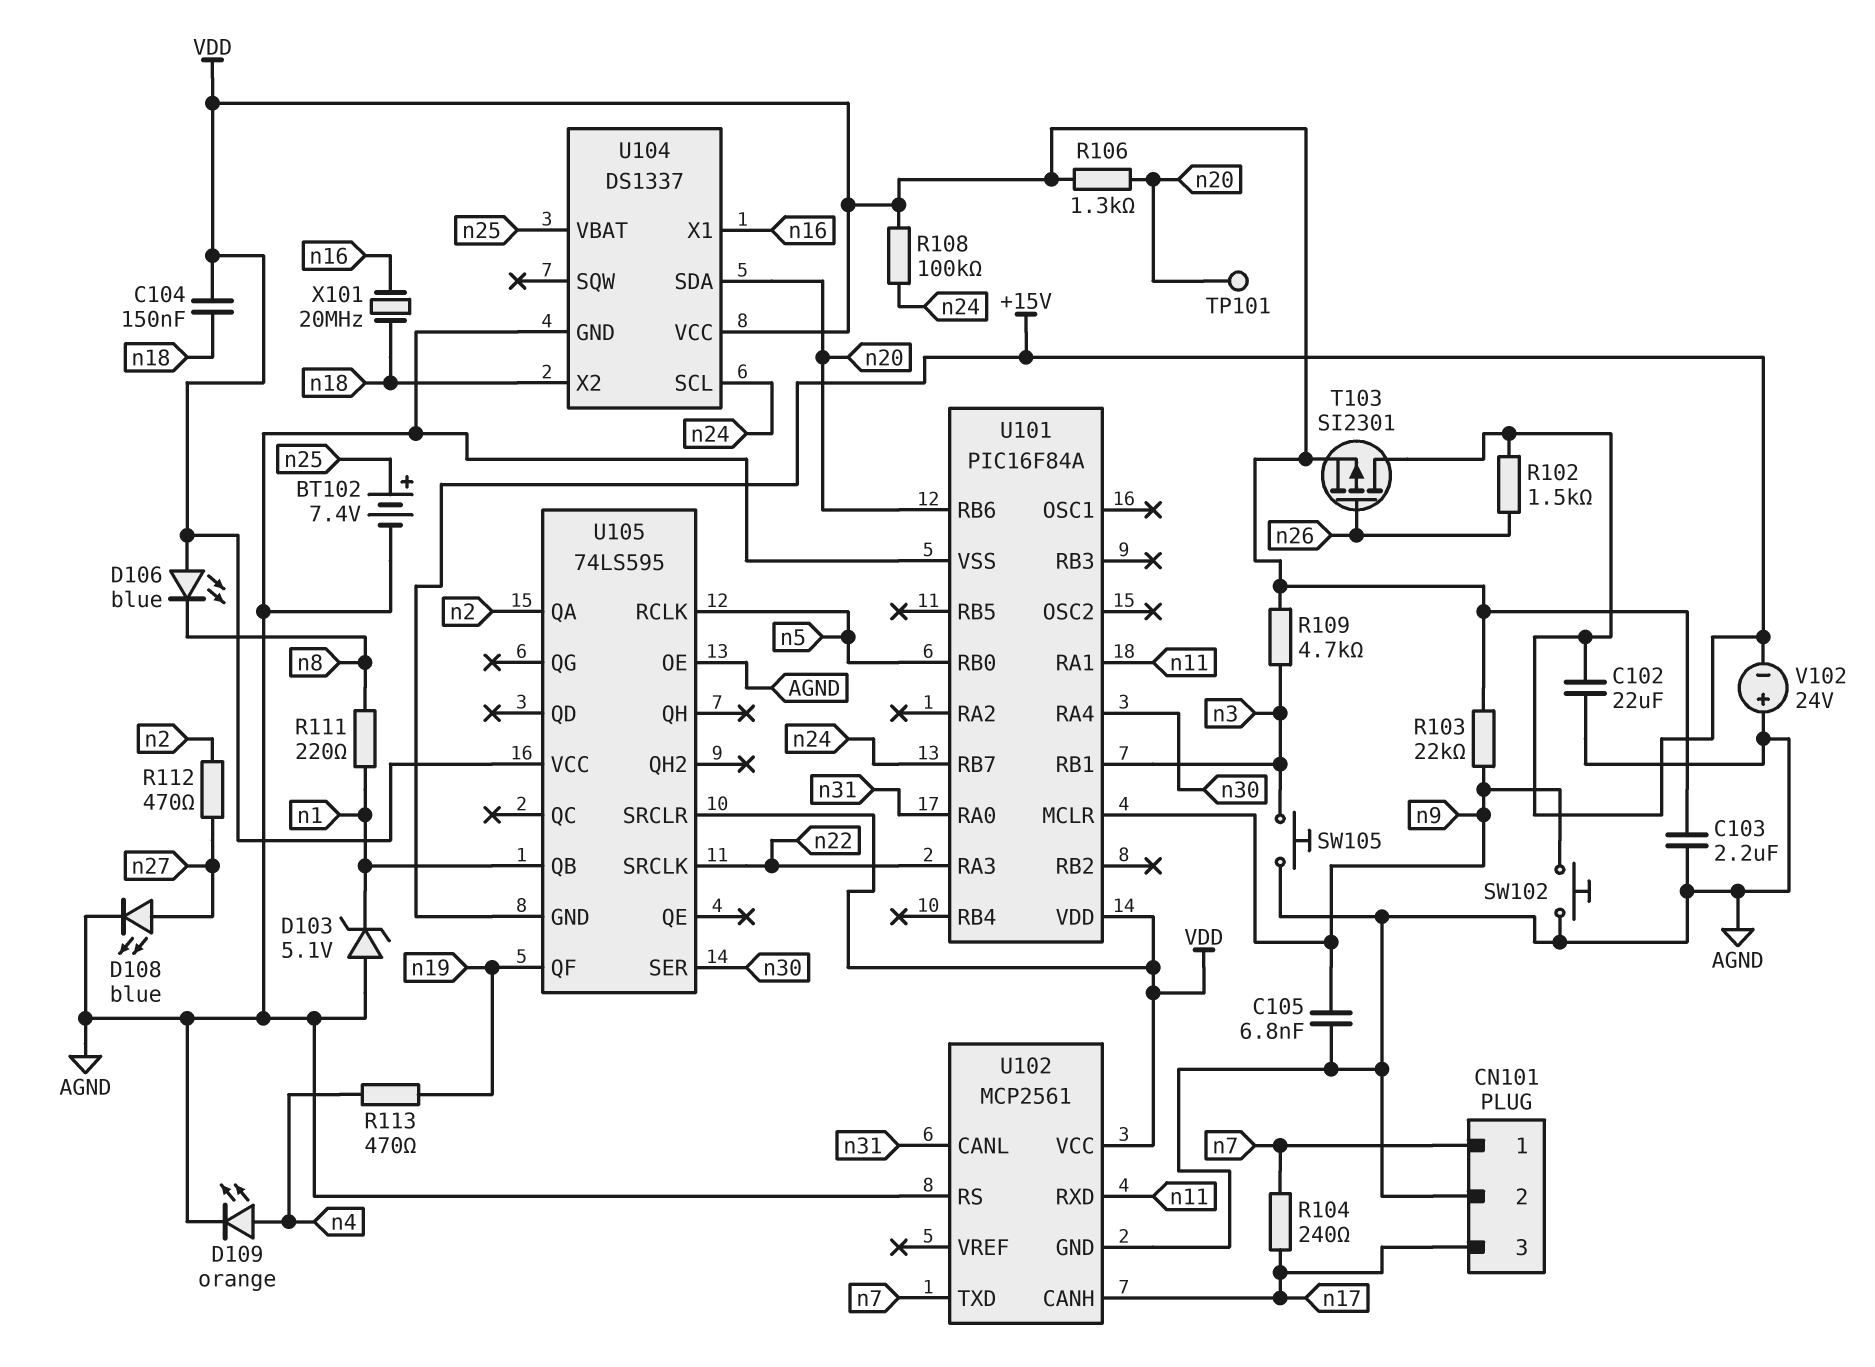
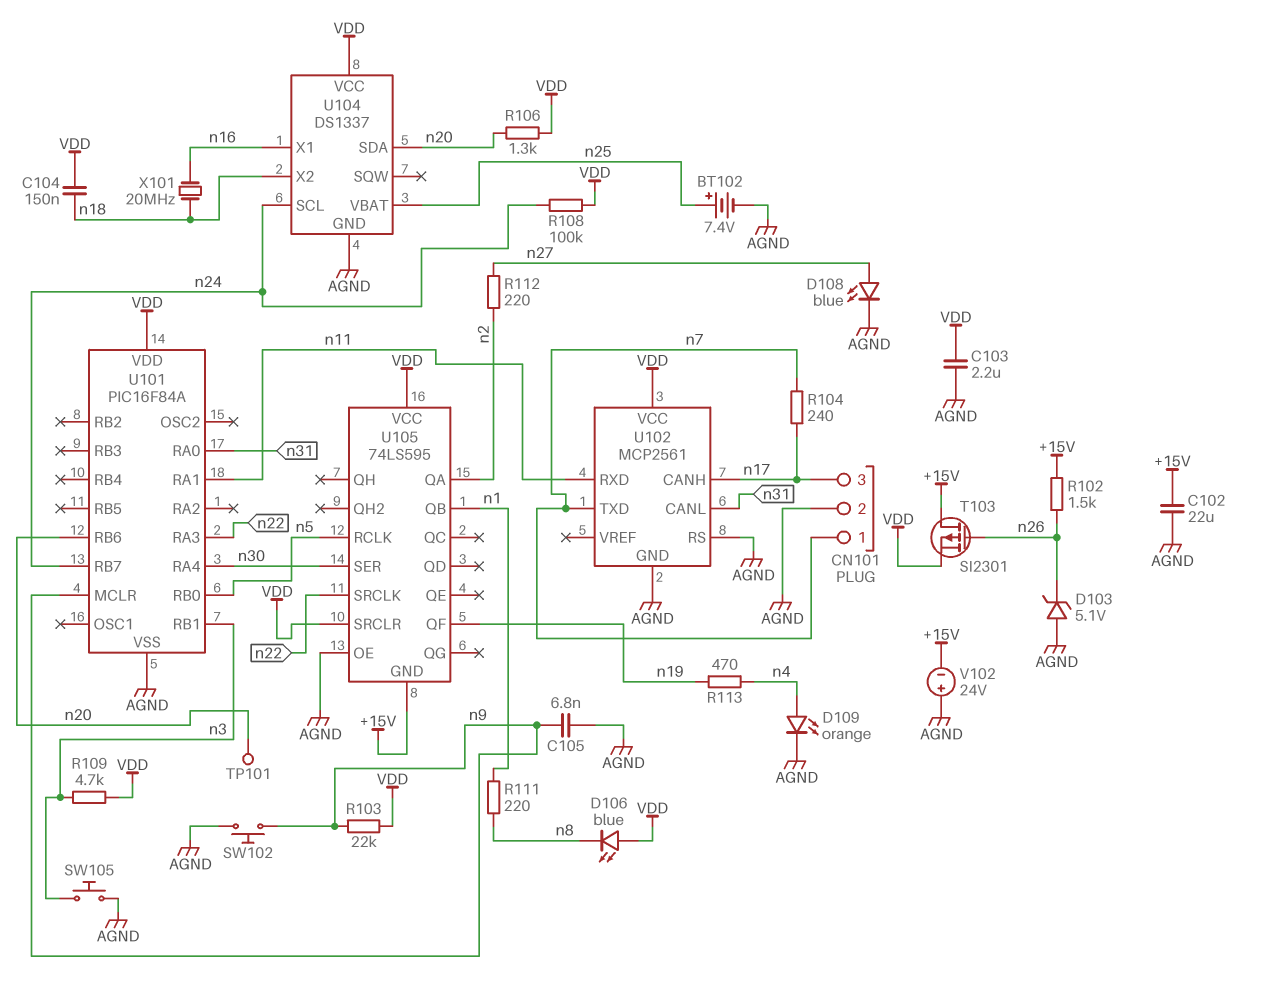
D103: zener 5.1V (A AGND, K n1) -> zener 5.1V (A AGND, K n26)
R112: 470 (n2, n27) -> 220 (n2, n27)

